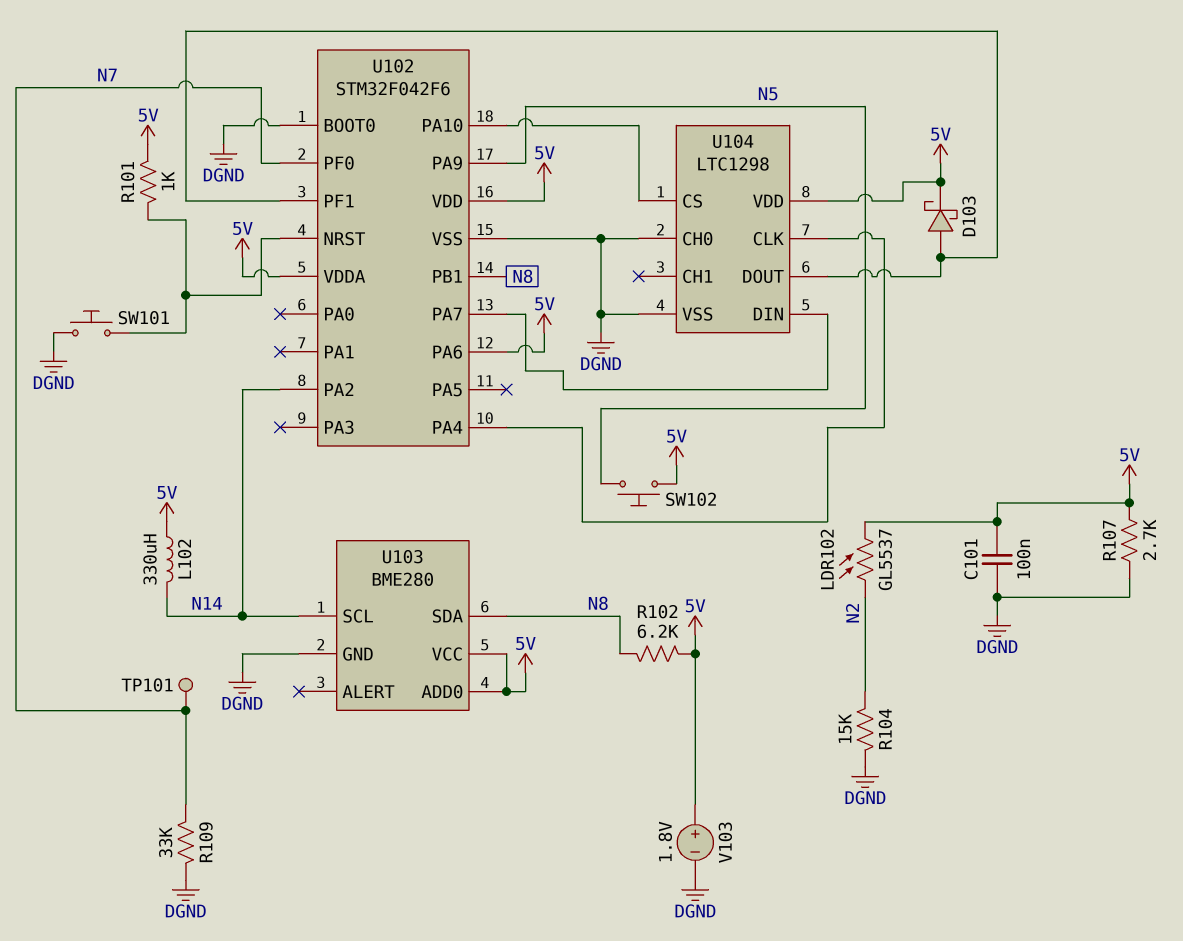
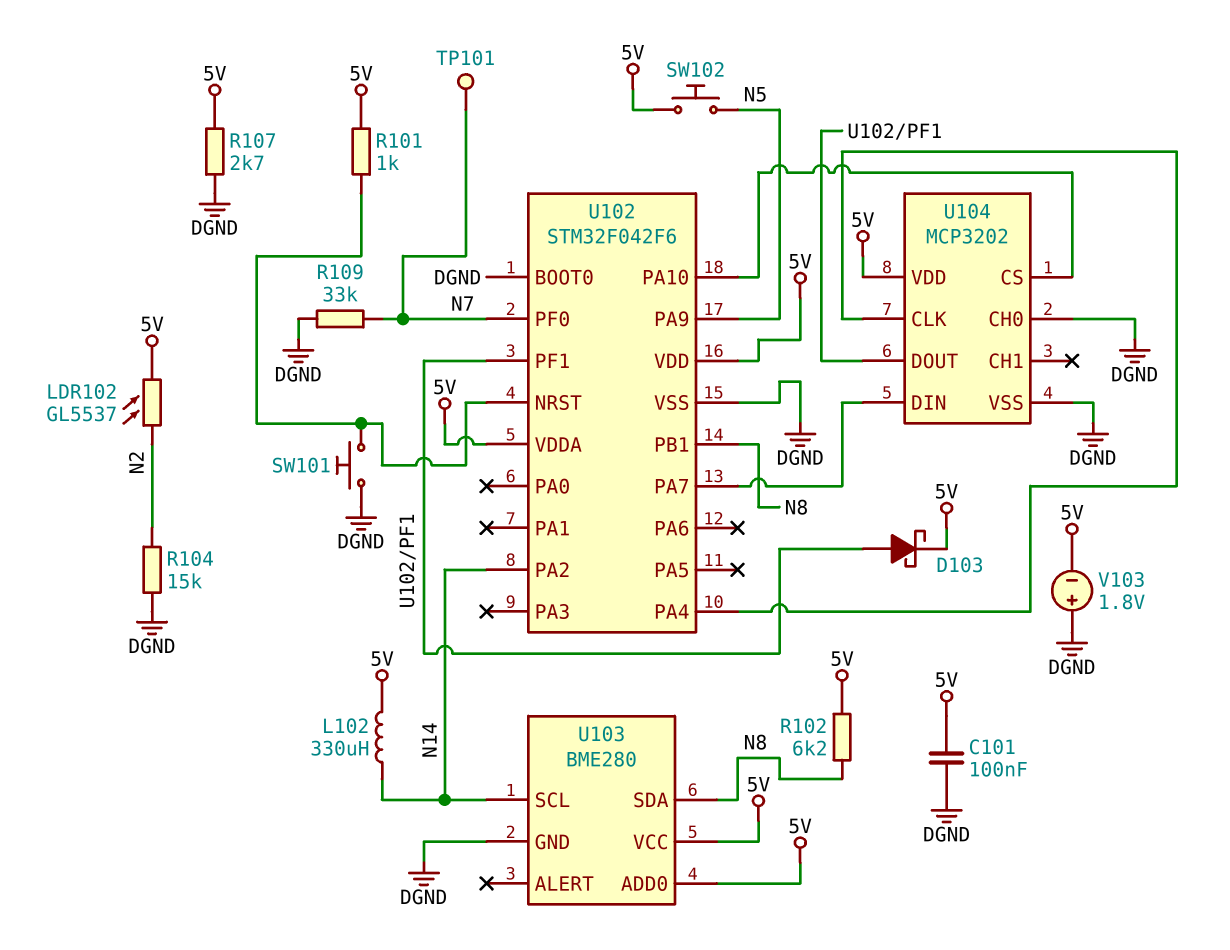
U102 pin PA6: 5V -> none
U104: LTC1298 -> MCP3202
V103: 1.8V (plus 5V, minus DGND) -> 1.8V (plus DGND, minus 5V)

